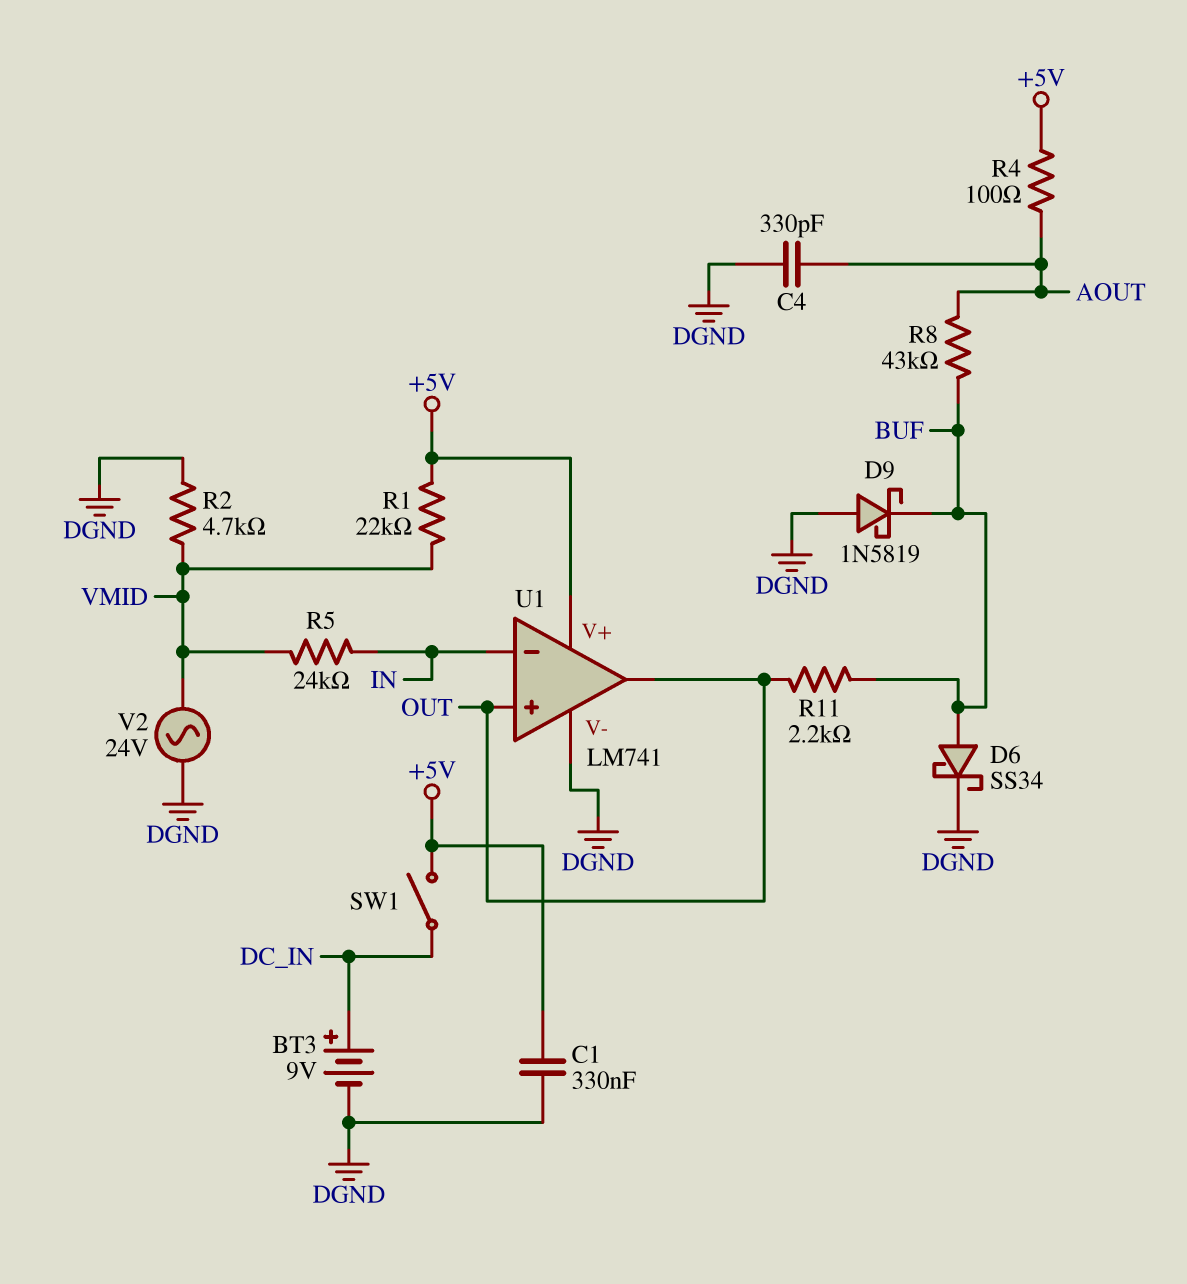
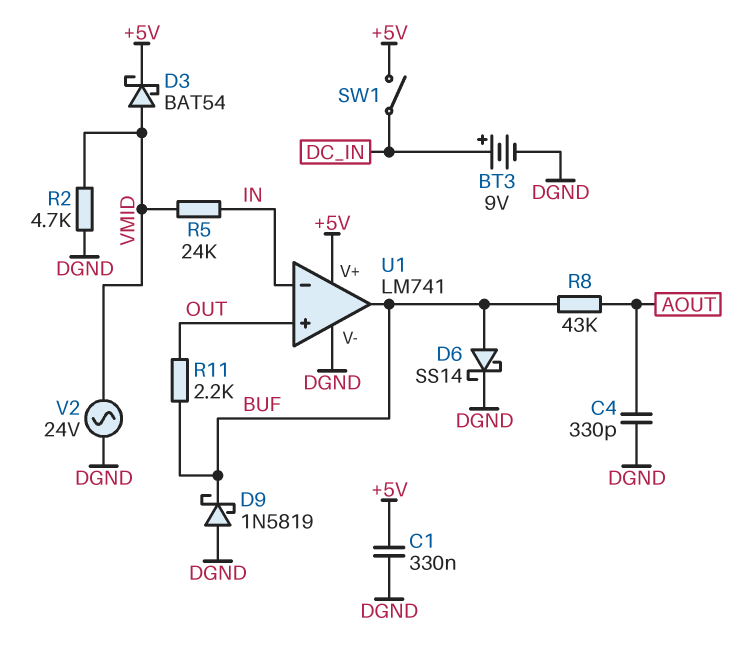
D3: none -> schottky BAT54 (A VMID, K +5V)
D6: schottky SS34 (A BUF, K DGND) -> schottky SS14 (A BUF, K DGND)
R1: 22k (+5V, VMID) -> none
R4: 100 (+5V, AOUT) -> none
U1 pin out: OUT -> BUF

